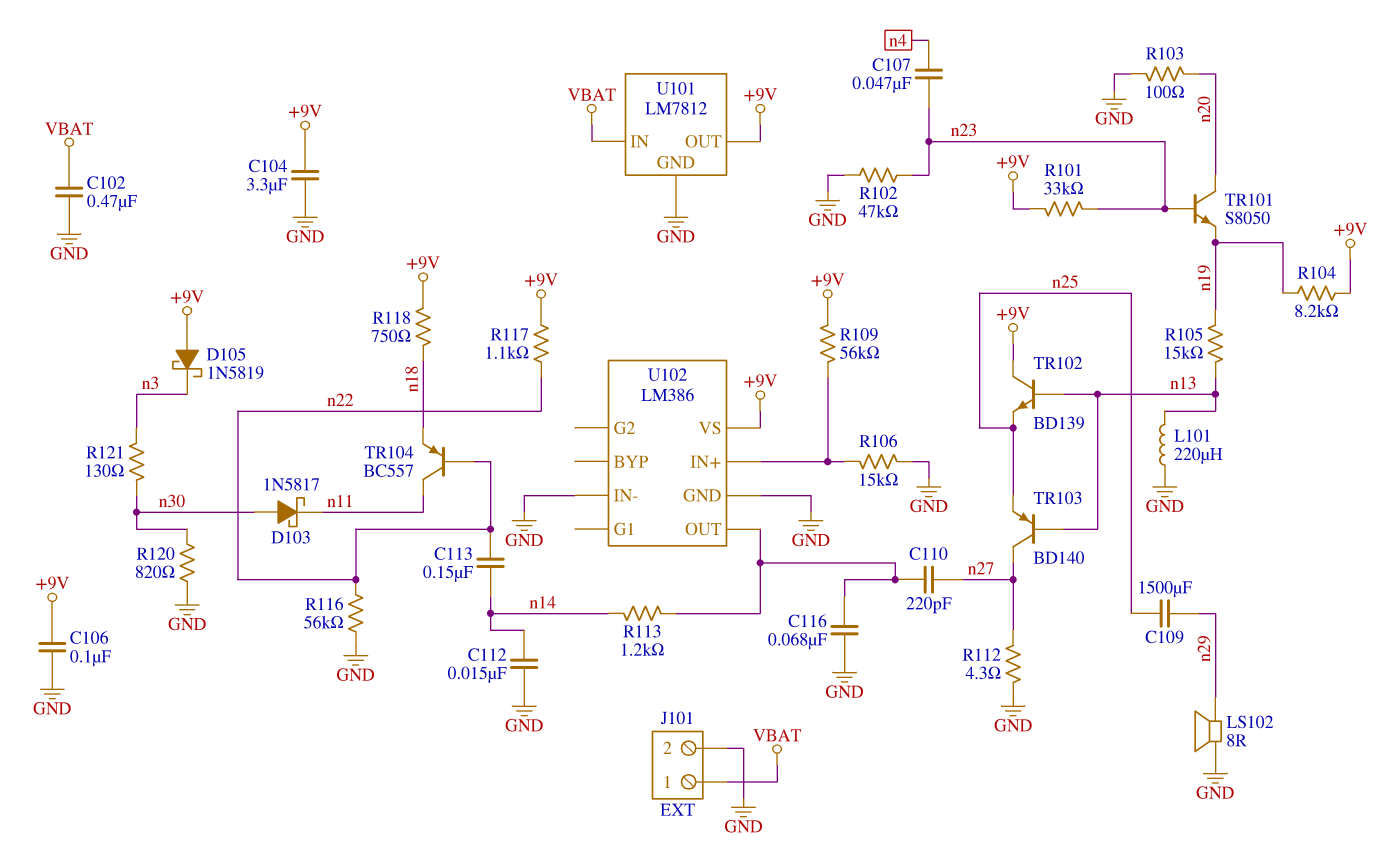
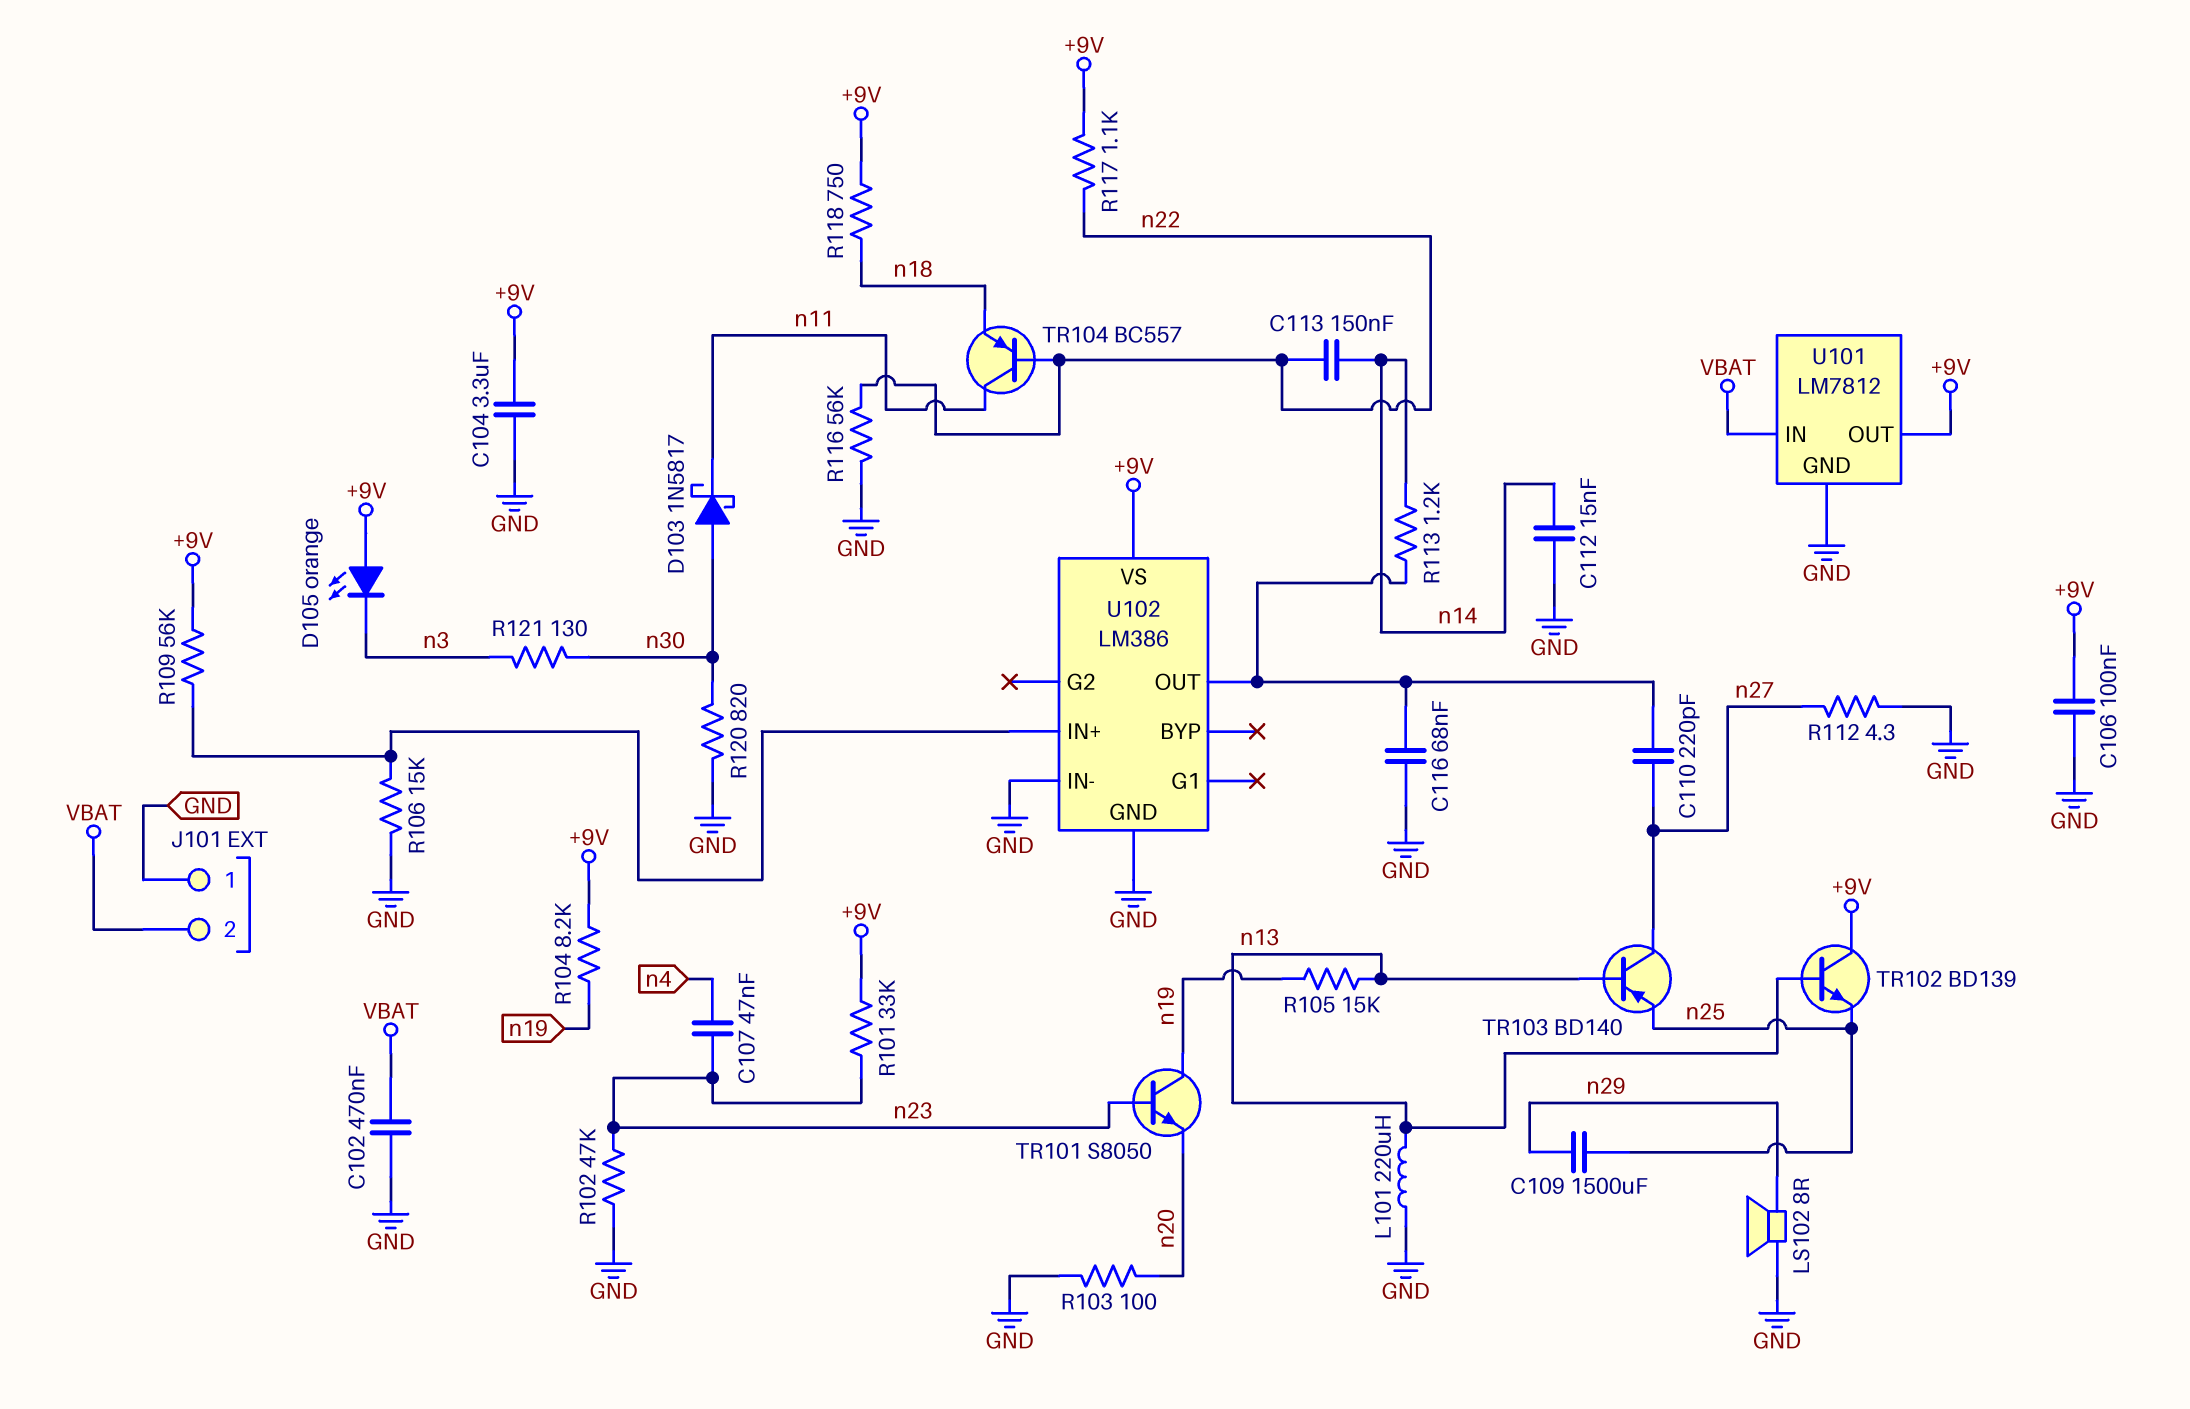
D105: schottky 1N5819 (A +9V, K n3) -> LED orange (A +9V, K n3)
J101 pin 1: VBAT -> GND
J101 pin 2: GND -> VBAT
TR101: NPN S8050 (B n23, C n20, E n19) -> NPN S8050 (B n23, C n19, E n20)

